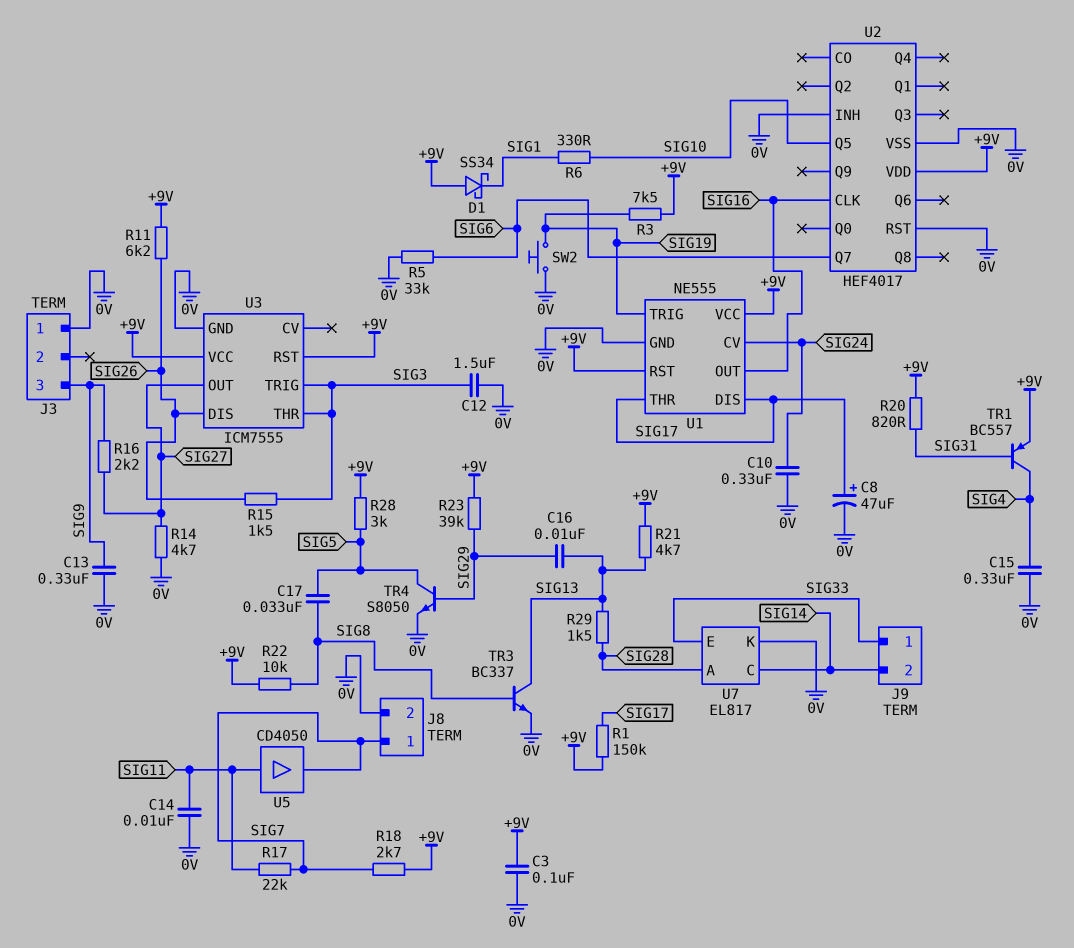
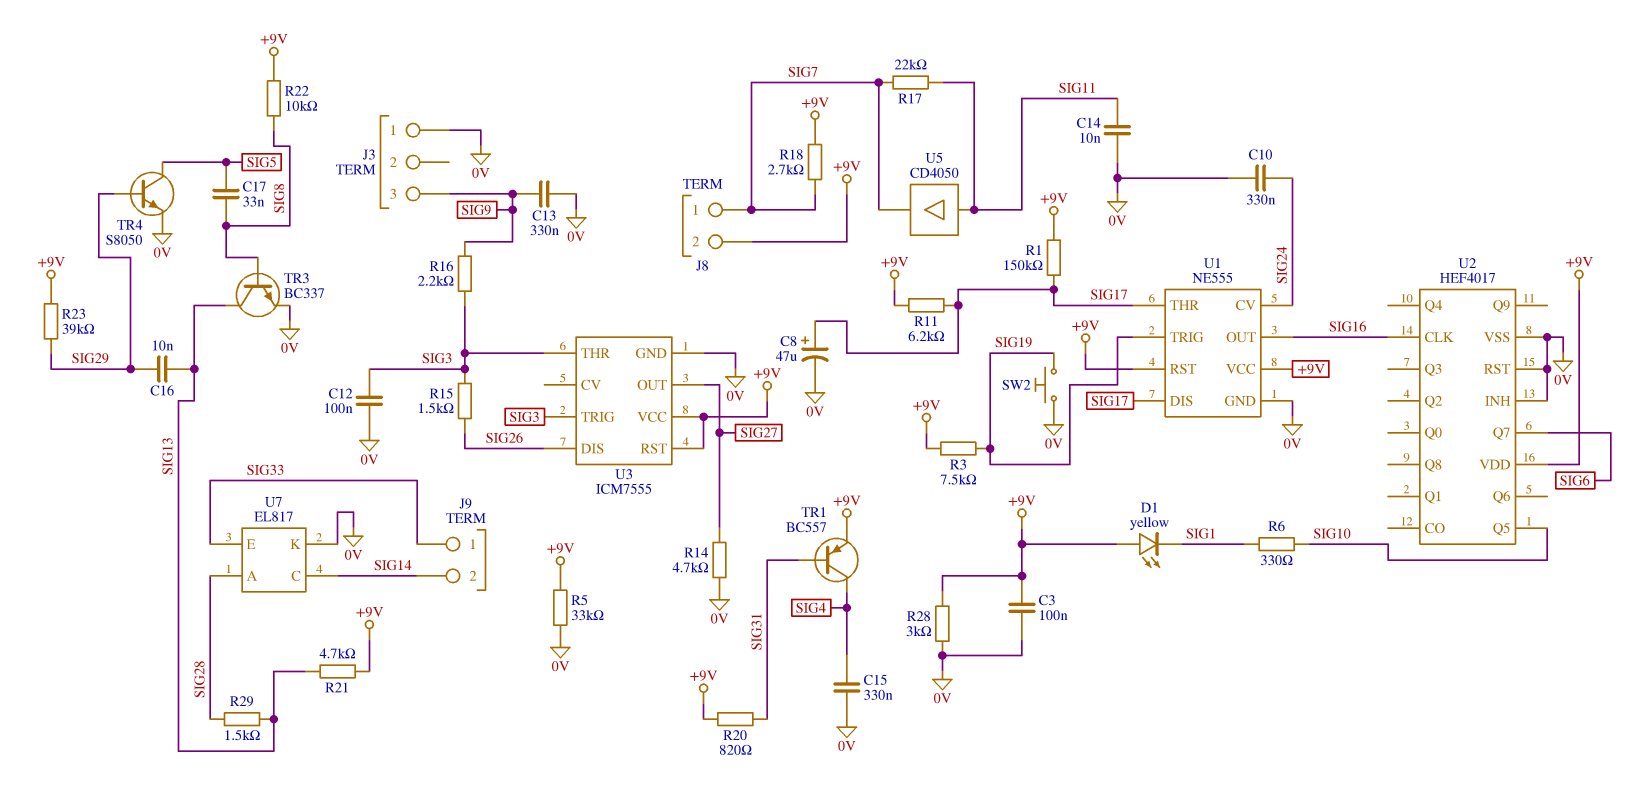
C12: 1.5uF (0V, SIG3) -> 100nF (0V, SIG3)
D1: schottky SS34 (A +9V, K SIG1) -> LED yellow (A +9V, K SIG1)
J8 pin 2: 0V -> +9V
R5: 33k (0V, SIG6) -> 33k (+9V, 0V)
R11: 6.2k (+9V, SIG26) -> 6.2k (+9V, SIG17)
R16: 2.2k (SIG9, SIG27) -> 2.2k (SIG3, SIG9)
R28: 3k (+9V, SIG5) -> 3k (+9V, 0V)

